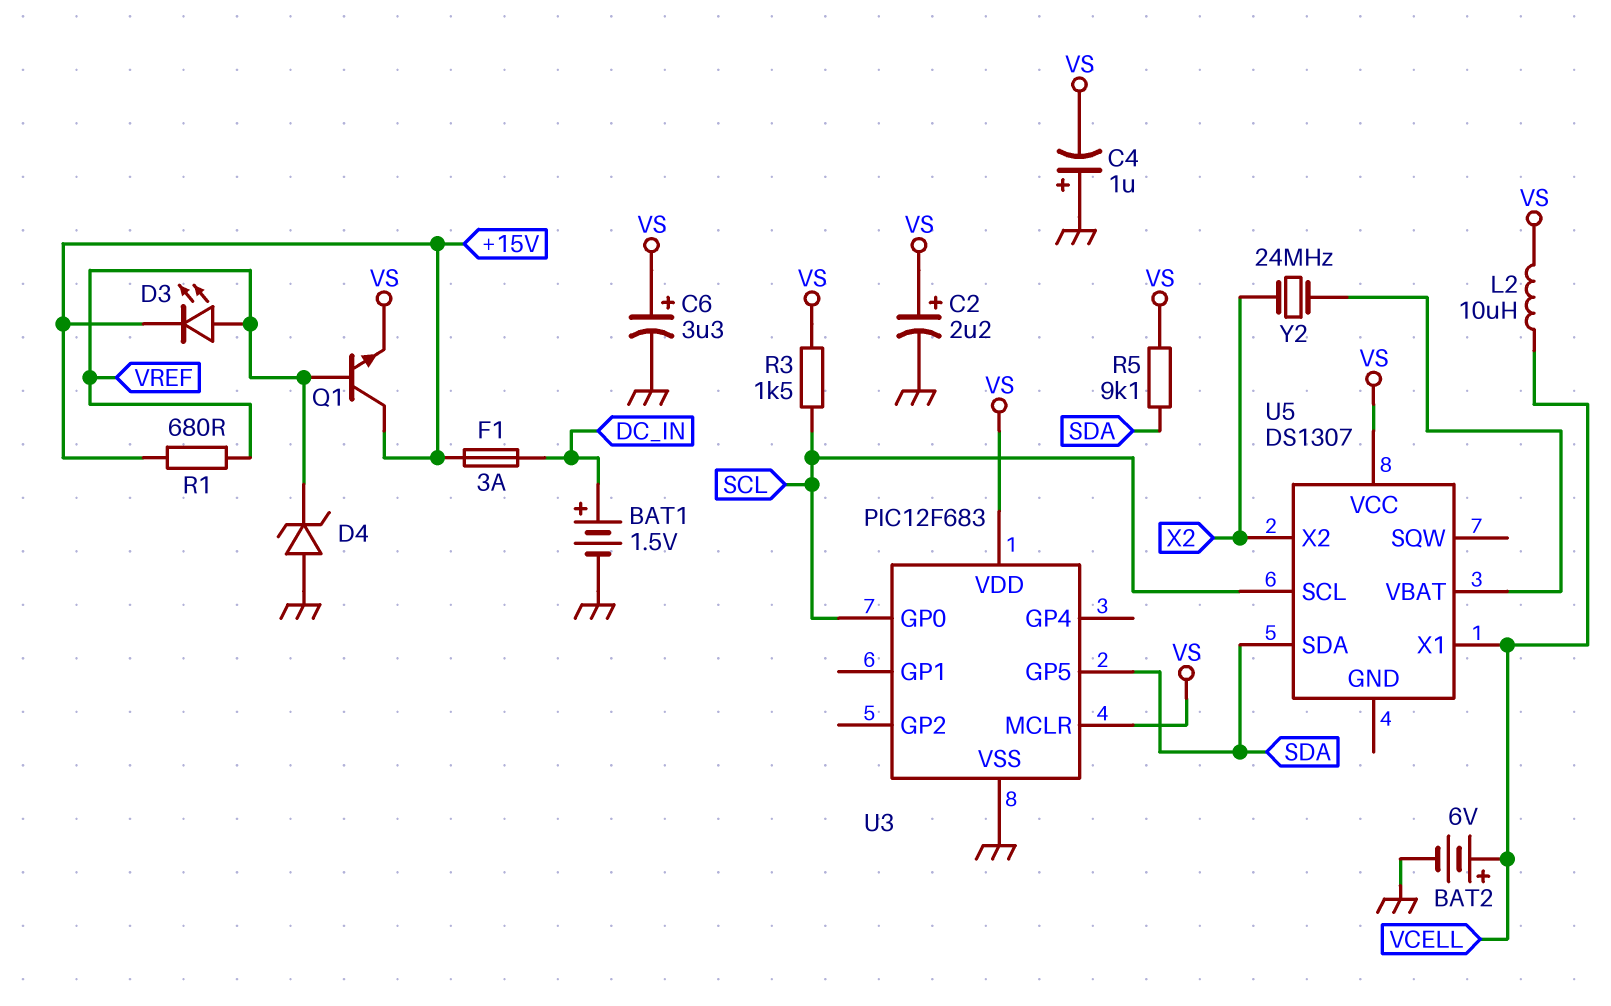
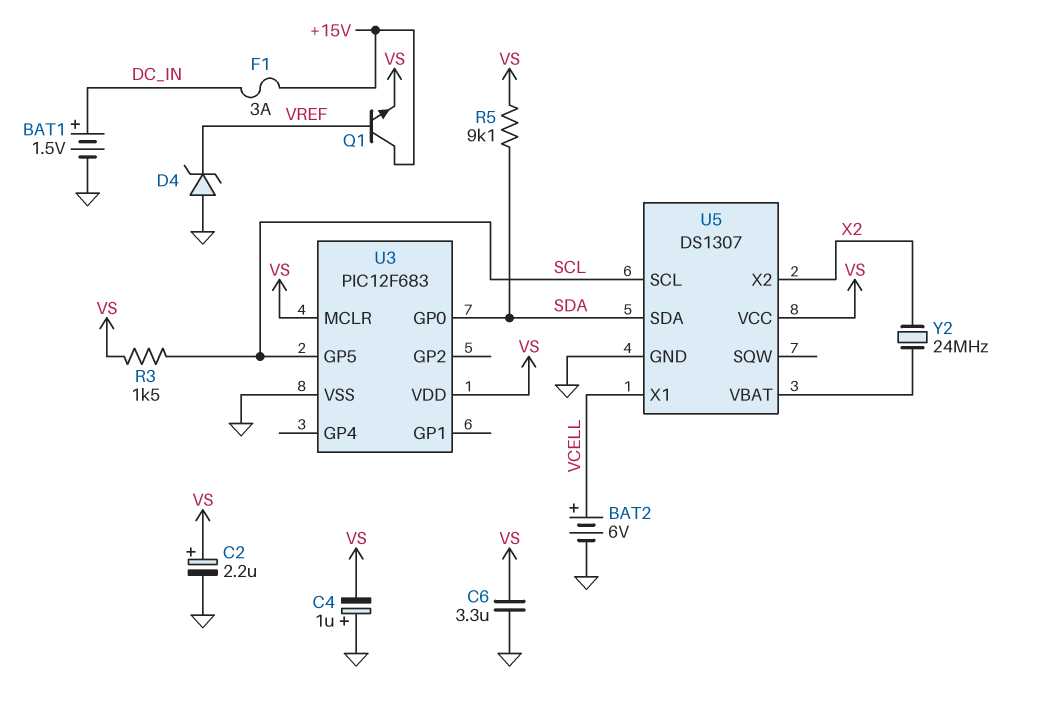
C6: 3.3uF (plus VS, minus GND) -> 3.3uF (GND, VS)
D3: LED (A VREF, K +15V) -> none
L2: 10uH (VCELL, VS) -> none
R1: 680 (+15V, VREF) -> none
U3 pin GP0: SCL -> SDA
U3 pin GP5: SDA -> SCL
U5 pin GND: none -> GND

